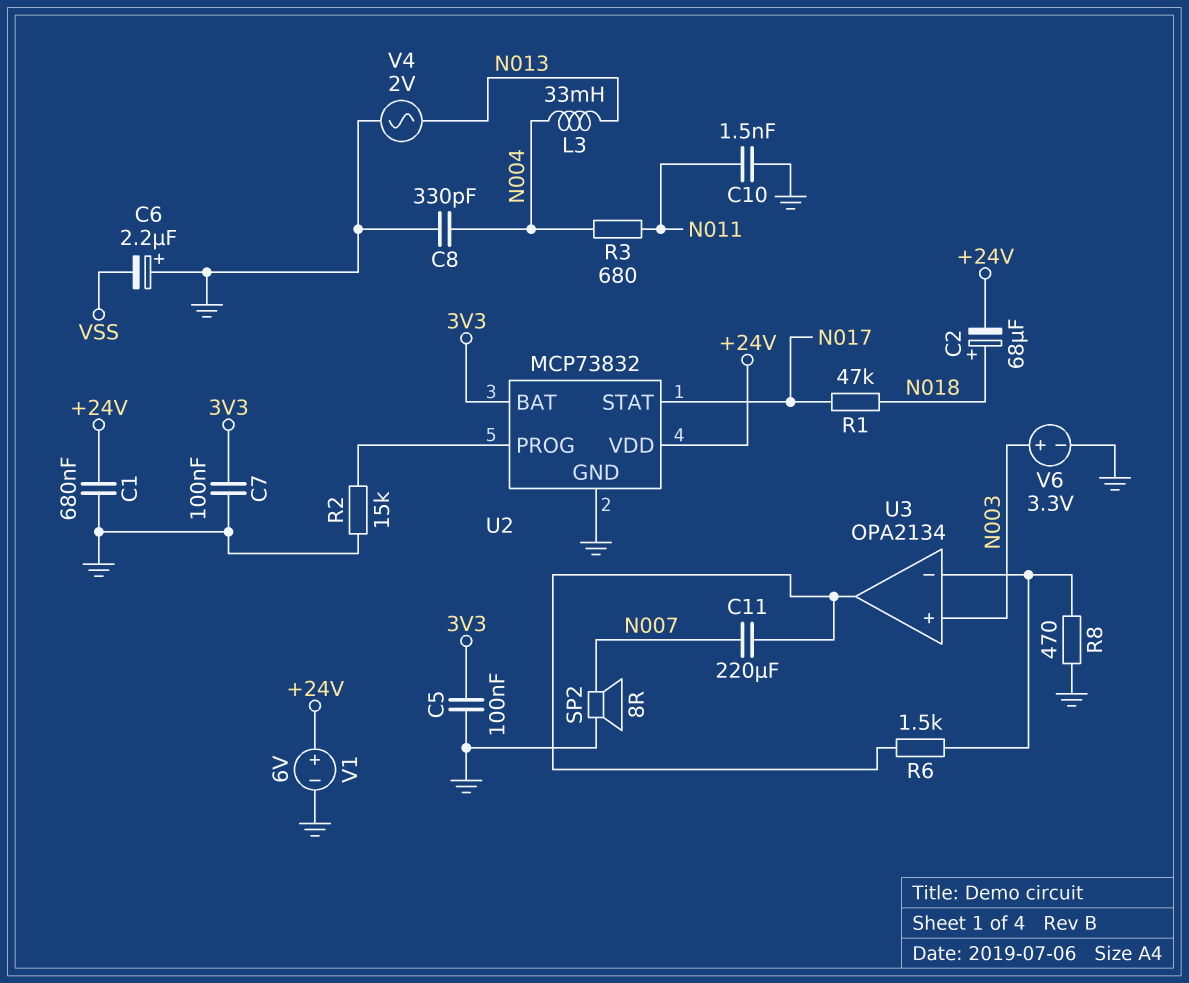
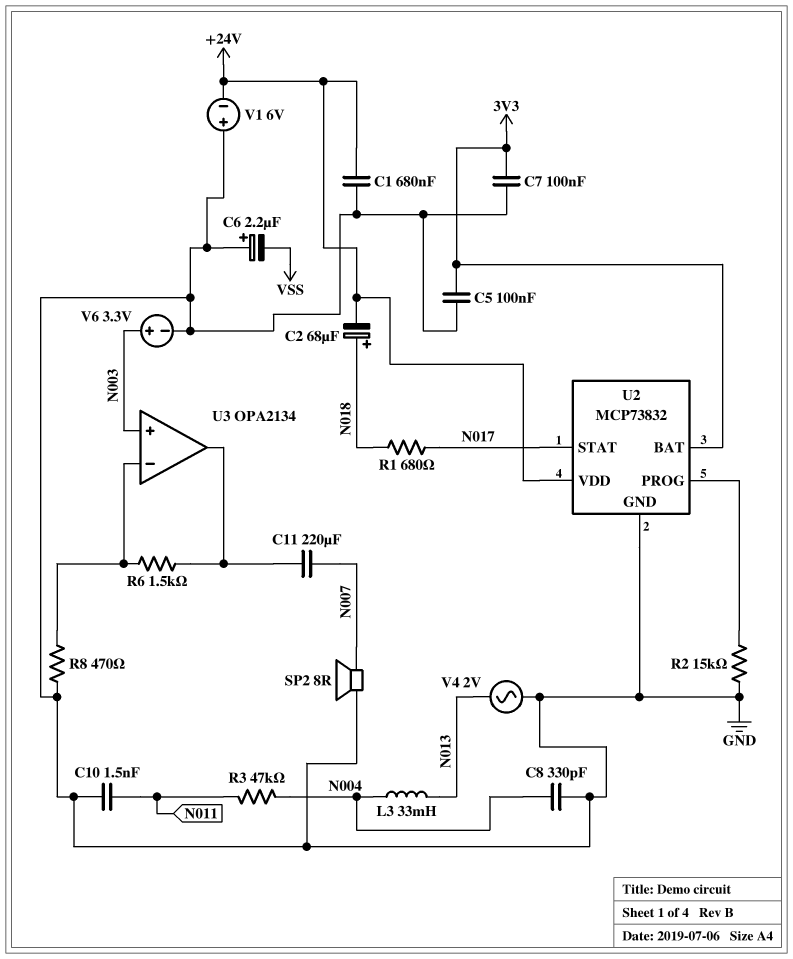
R1: 47k (N017, N018) -> 680 (N017, N018)
R3: 680 (N004, N011) -> 47k (N004, N011)
V1: 6V (plus +24V, minus GND) -> 6V (plus GND, minus +24V)

